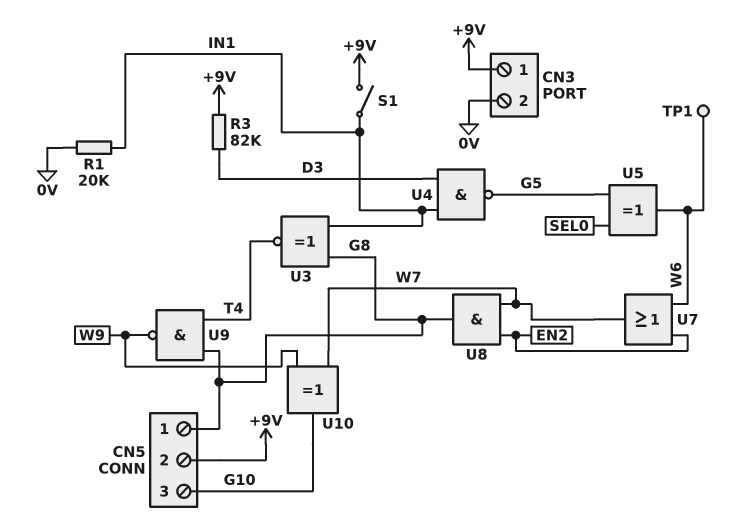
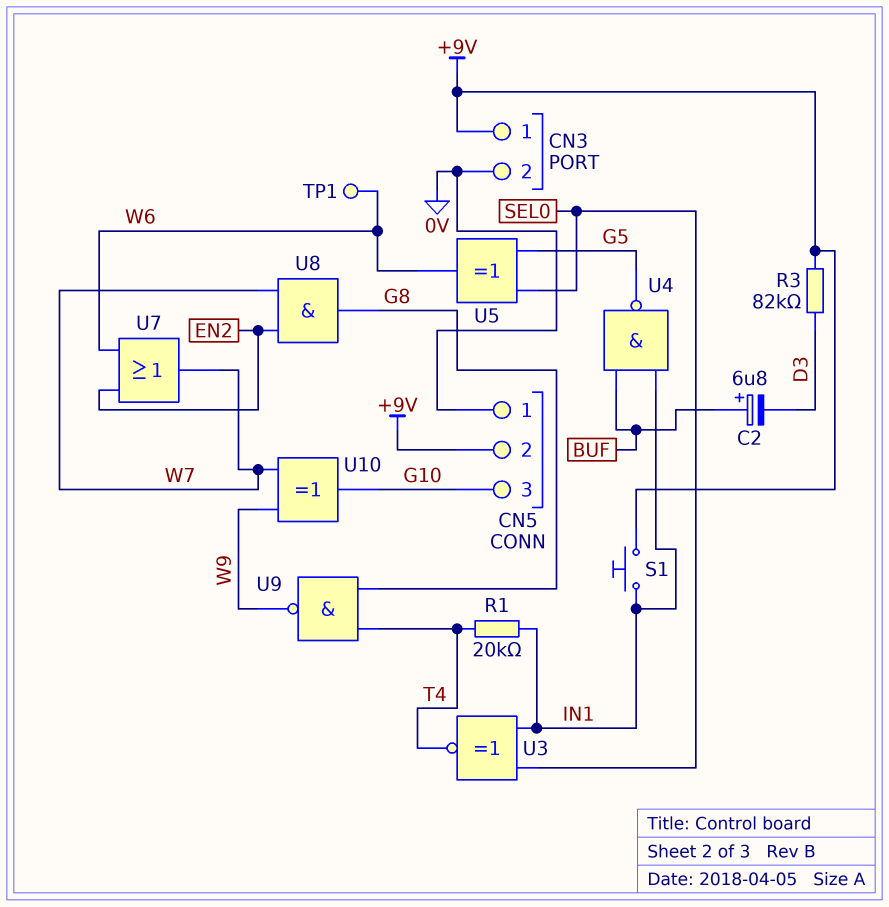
C2: none -> 6.8uF (plus BUF, minus D3)
CN5 pin 1: G8 -> 0V
R1: 20k (0V, IN1) -> 20k (IN1, T4)
S1: switch (+9V, IN1) -> button (+9V, IN1)
U3: XNOR (in G8, in IN1, out T4) -> XNOR (in IN1, in SEL0, out T4)
U4: NAND (in D3, in IN1, out G5) -> NAND (in BUF, in IN1, out G5)

